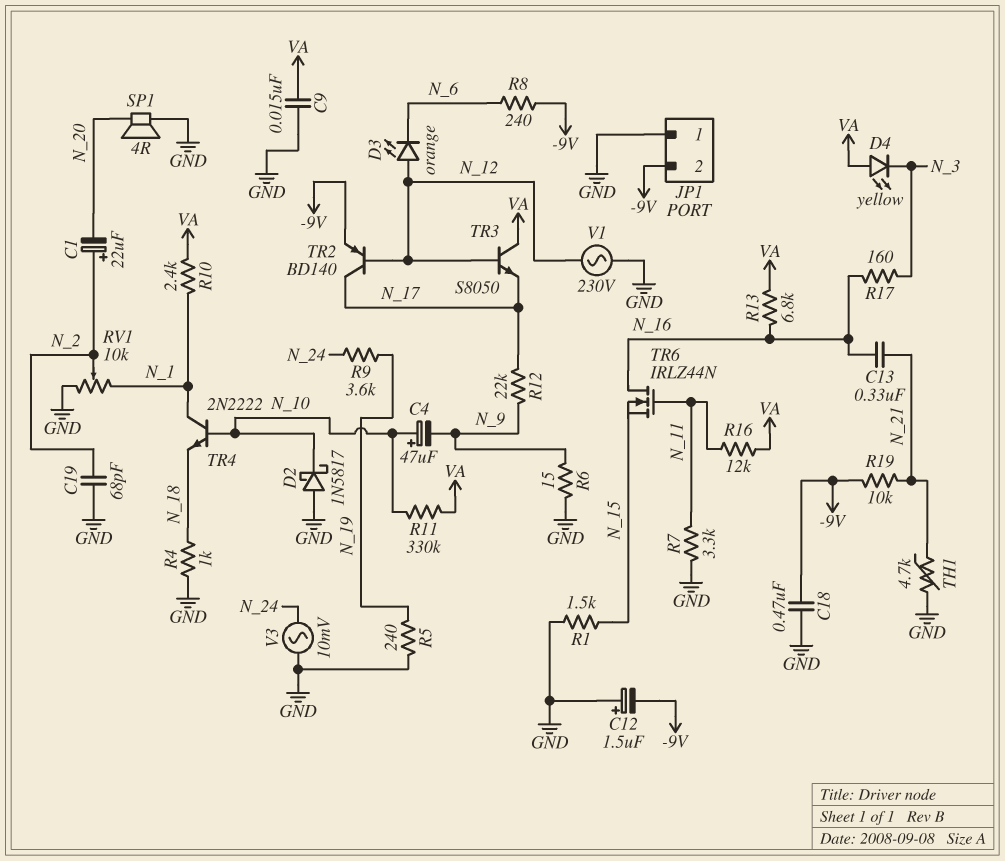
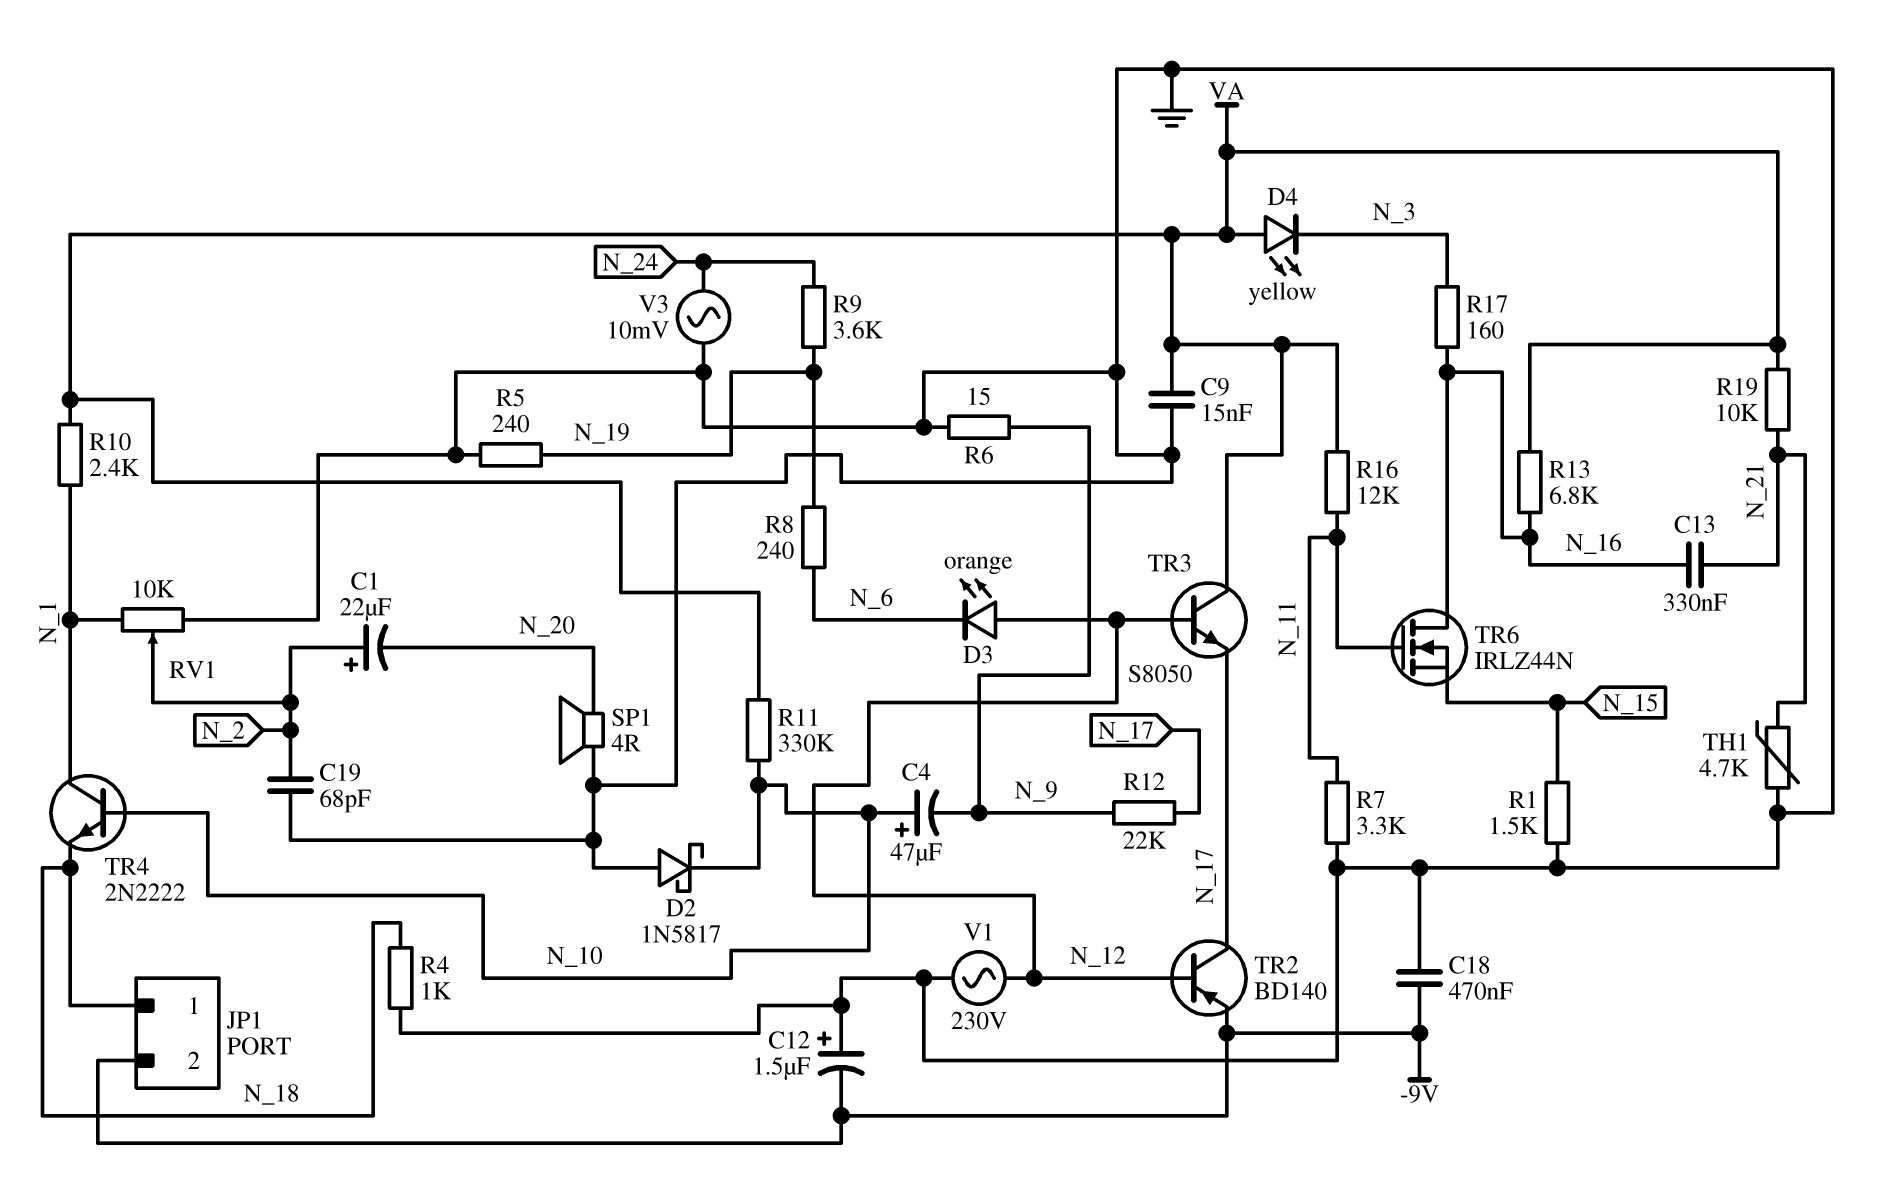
JP1 pin 1: GND -> N_18
R8: 240 (-9V, N_6) -> 240 (N_6, N_19)
R19: 10k (-9V, N_21) -> 10k (N_21, VA)

